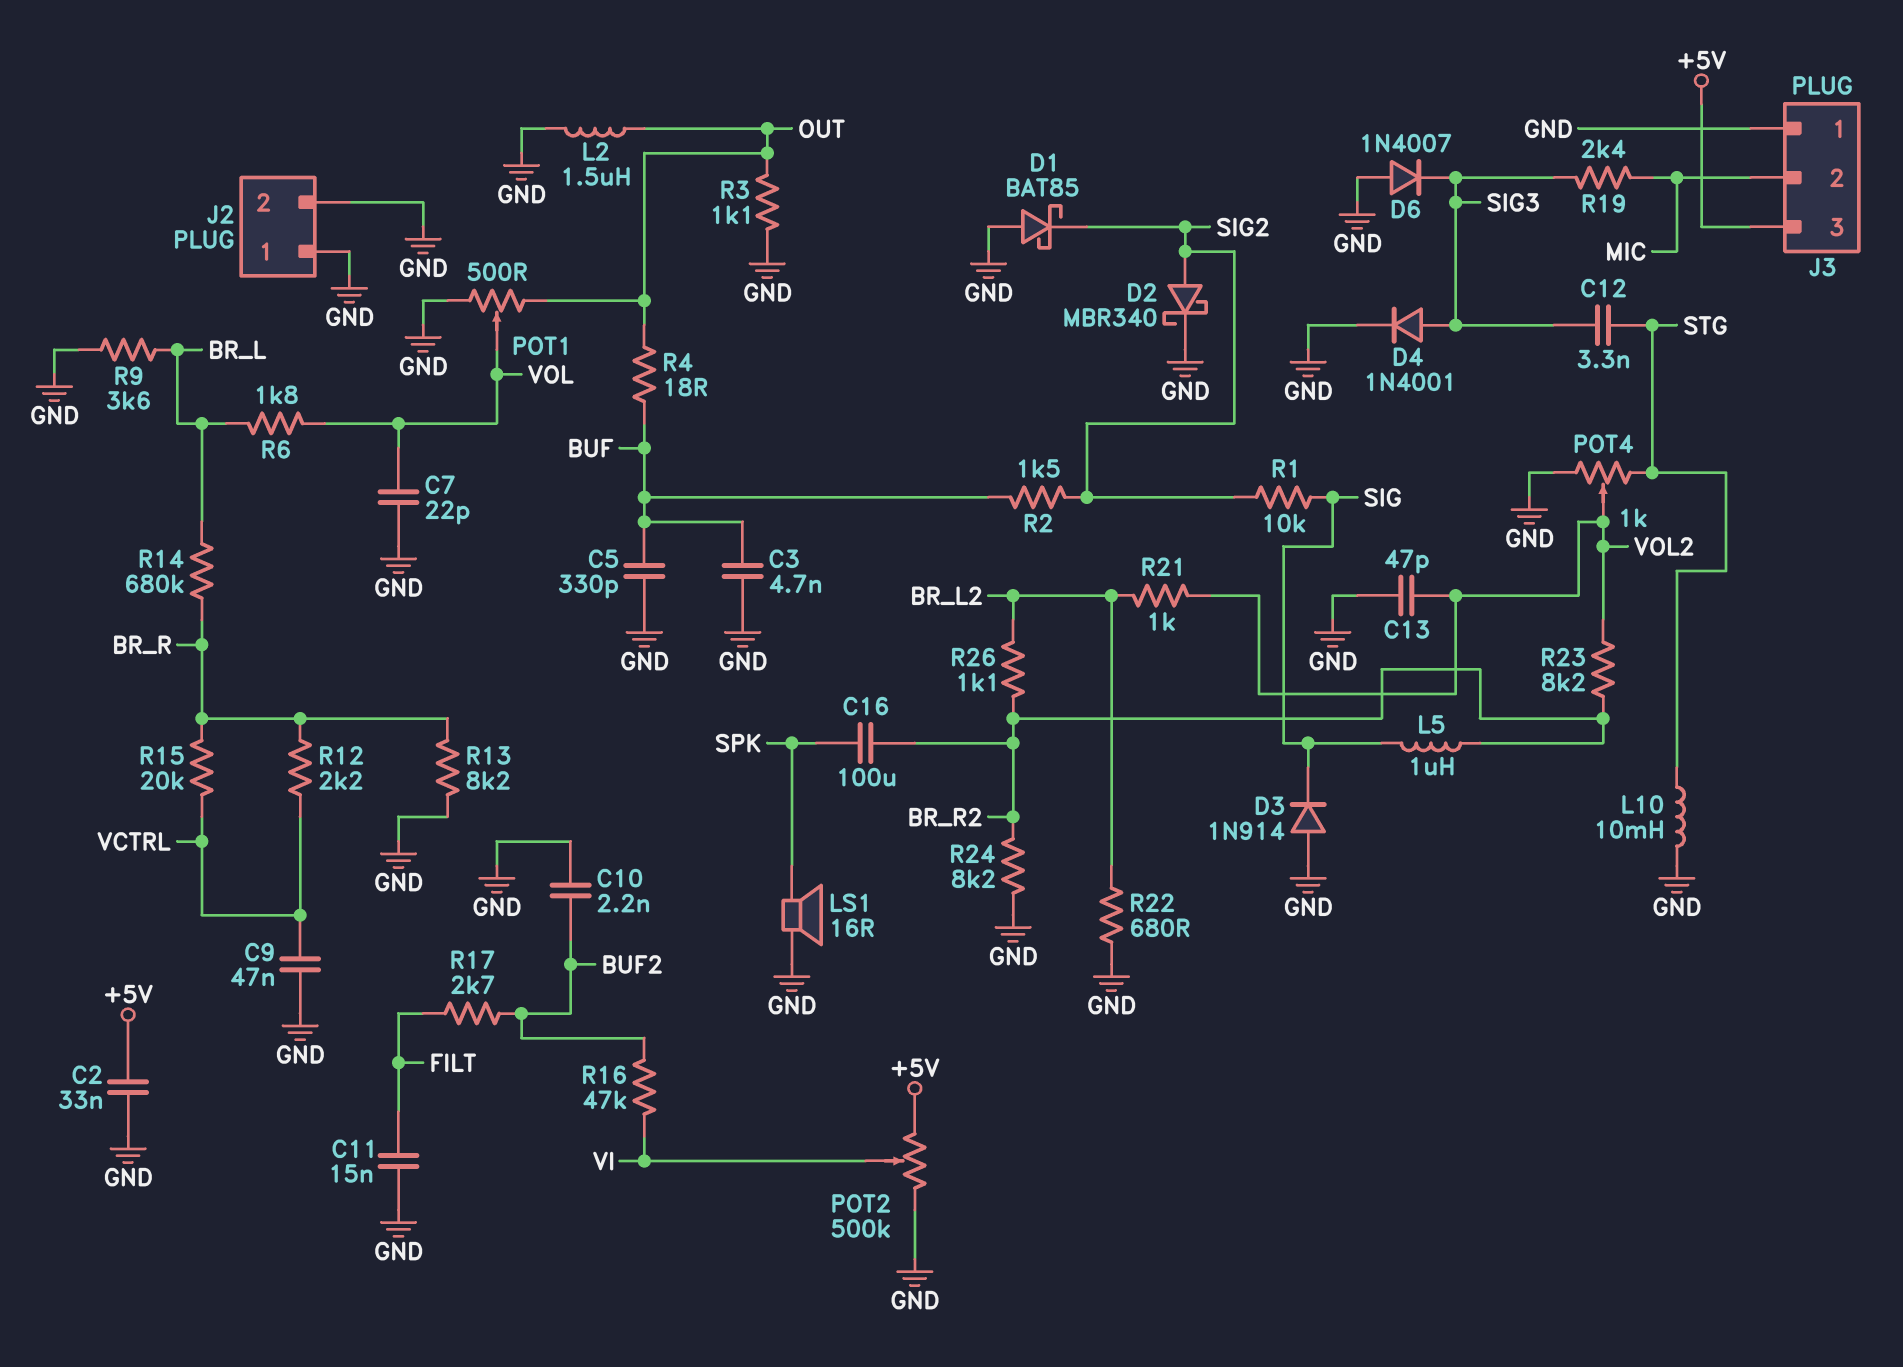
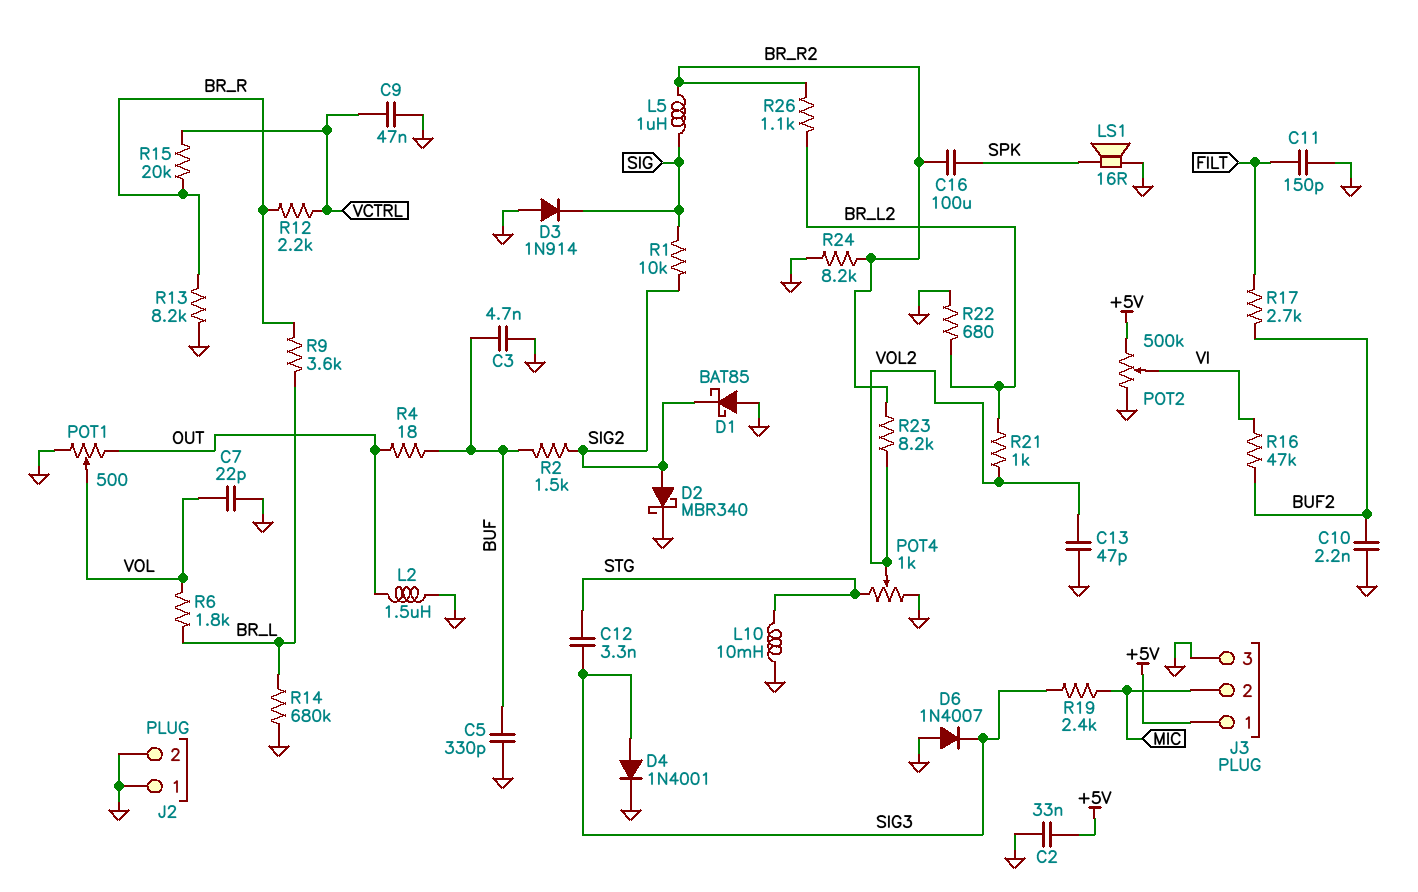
C11: 15nF (FILT, GND) -> 150pF (FILT, GND)
J3 pin 1: GND -> +5V
J3 pin 3: +5V -> GND
R3: 1.1k (GND, OUT) -> none
R9: 3.6k (BR_L, GND) -> 3.6k (BR_L, BR_R)
R14: 680k (BR_L, BR_R) -> 680k (BR_L, GND)

